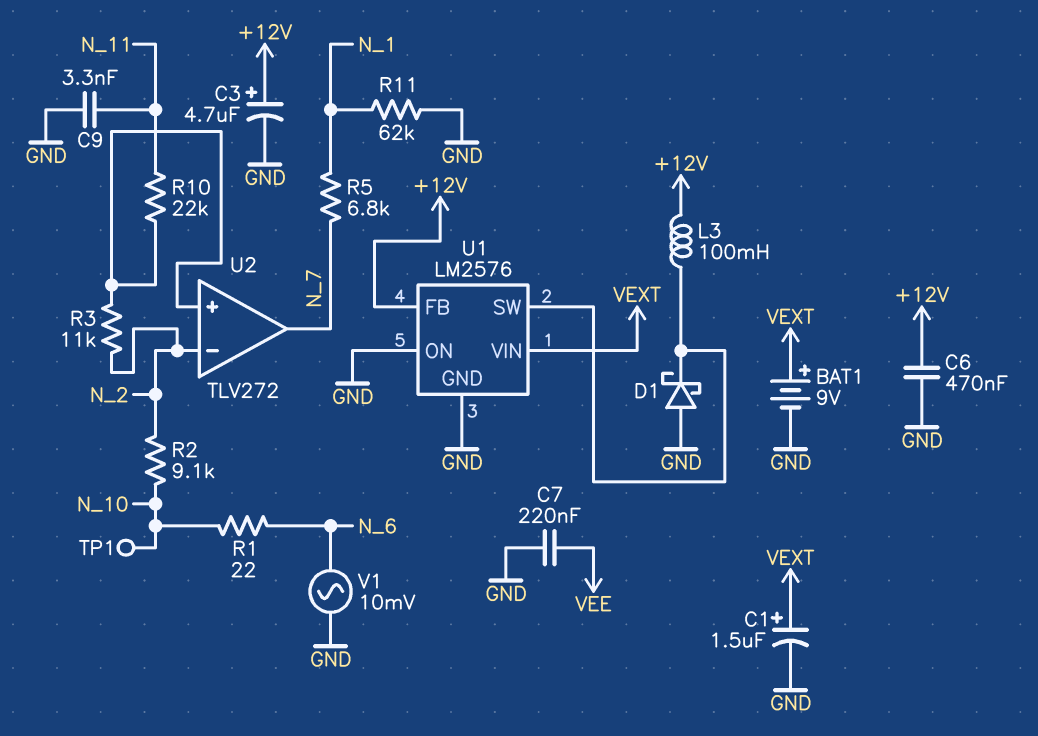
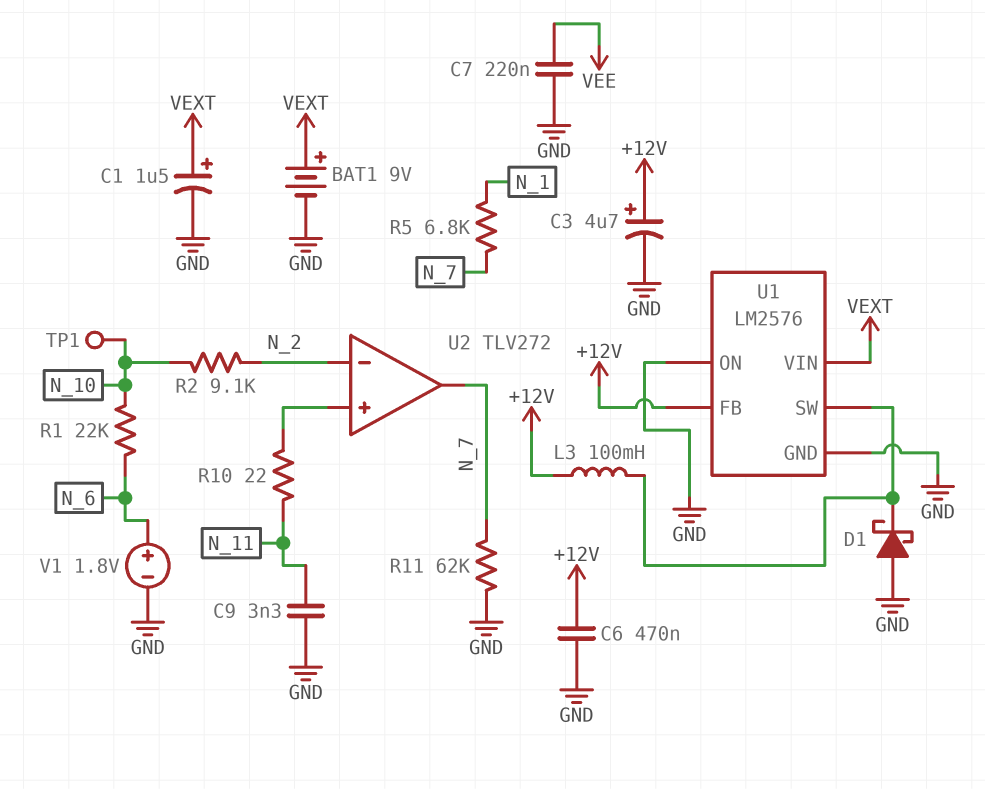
R1: 22 (N_6, N_10) -> 22k (N_6, N_10)
R3: 11k (N_2, U2/in+) -> none
R10: 22k (N_11, U2/in+) -> 22 (N_11, U2/in+)
R11: 62k (GND, N_1) -> 62k (GND, N_7)
V1: AC 10mV (GND, N_6) -> 1.8V (plus N_6, minus GND)

